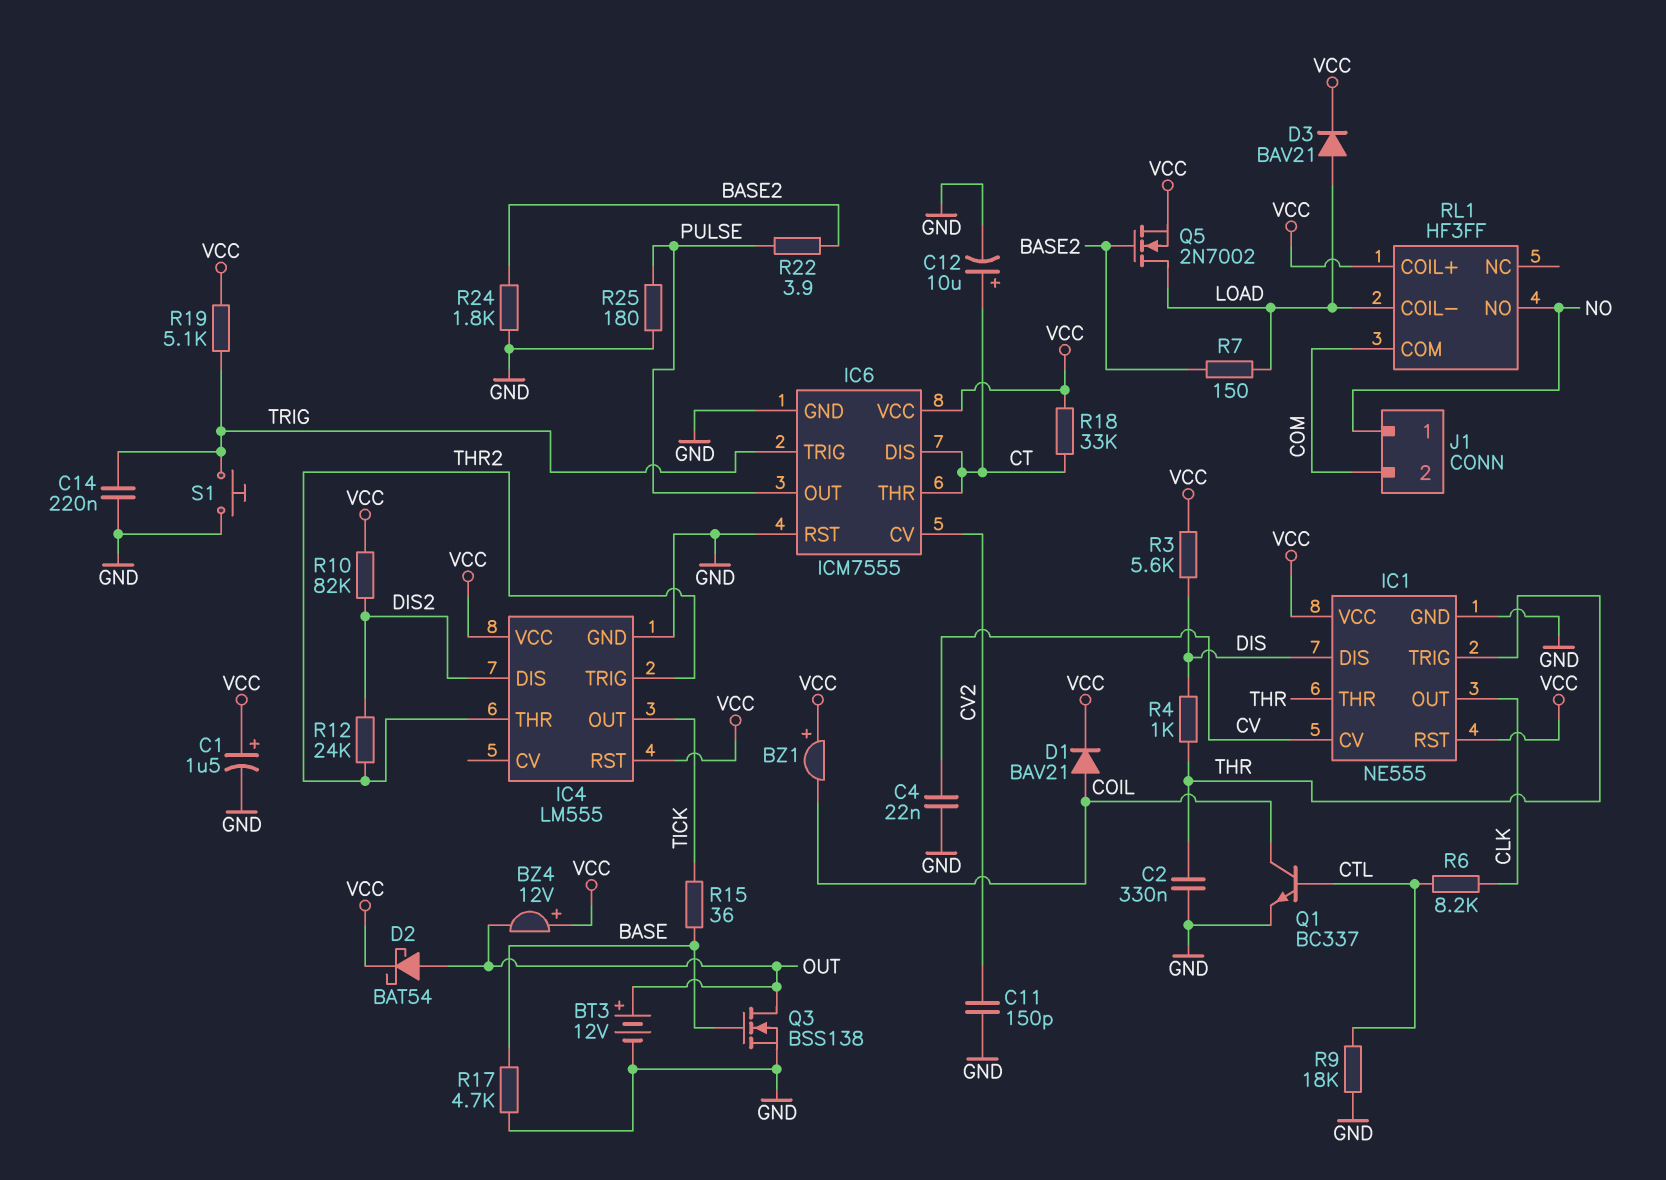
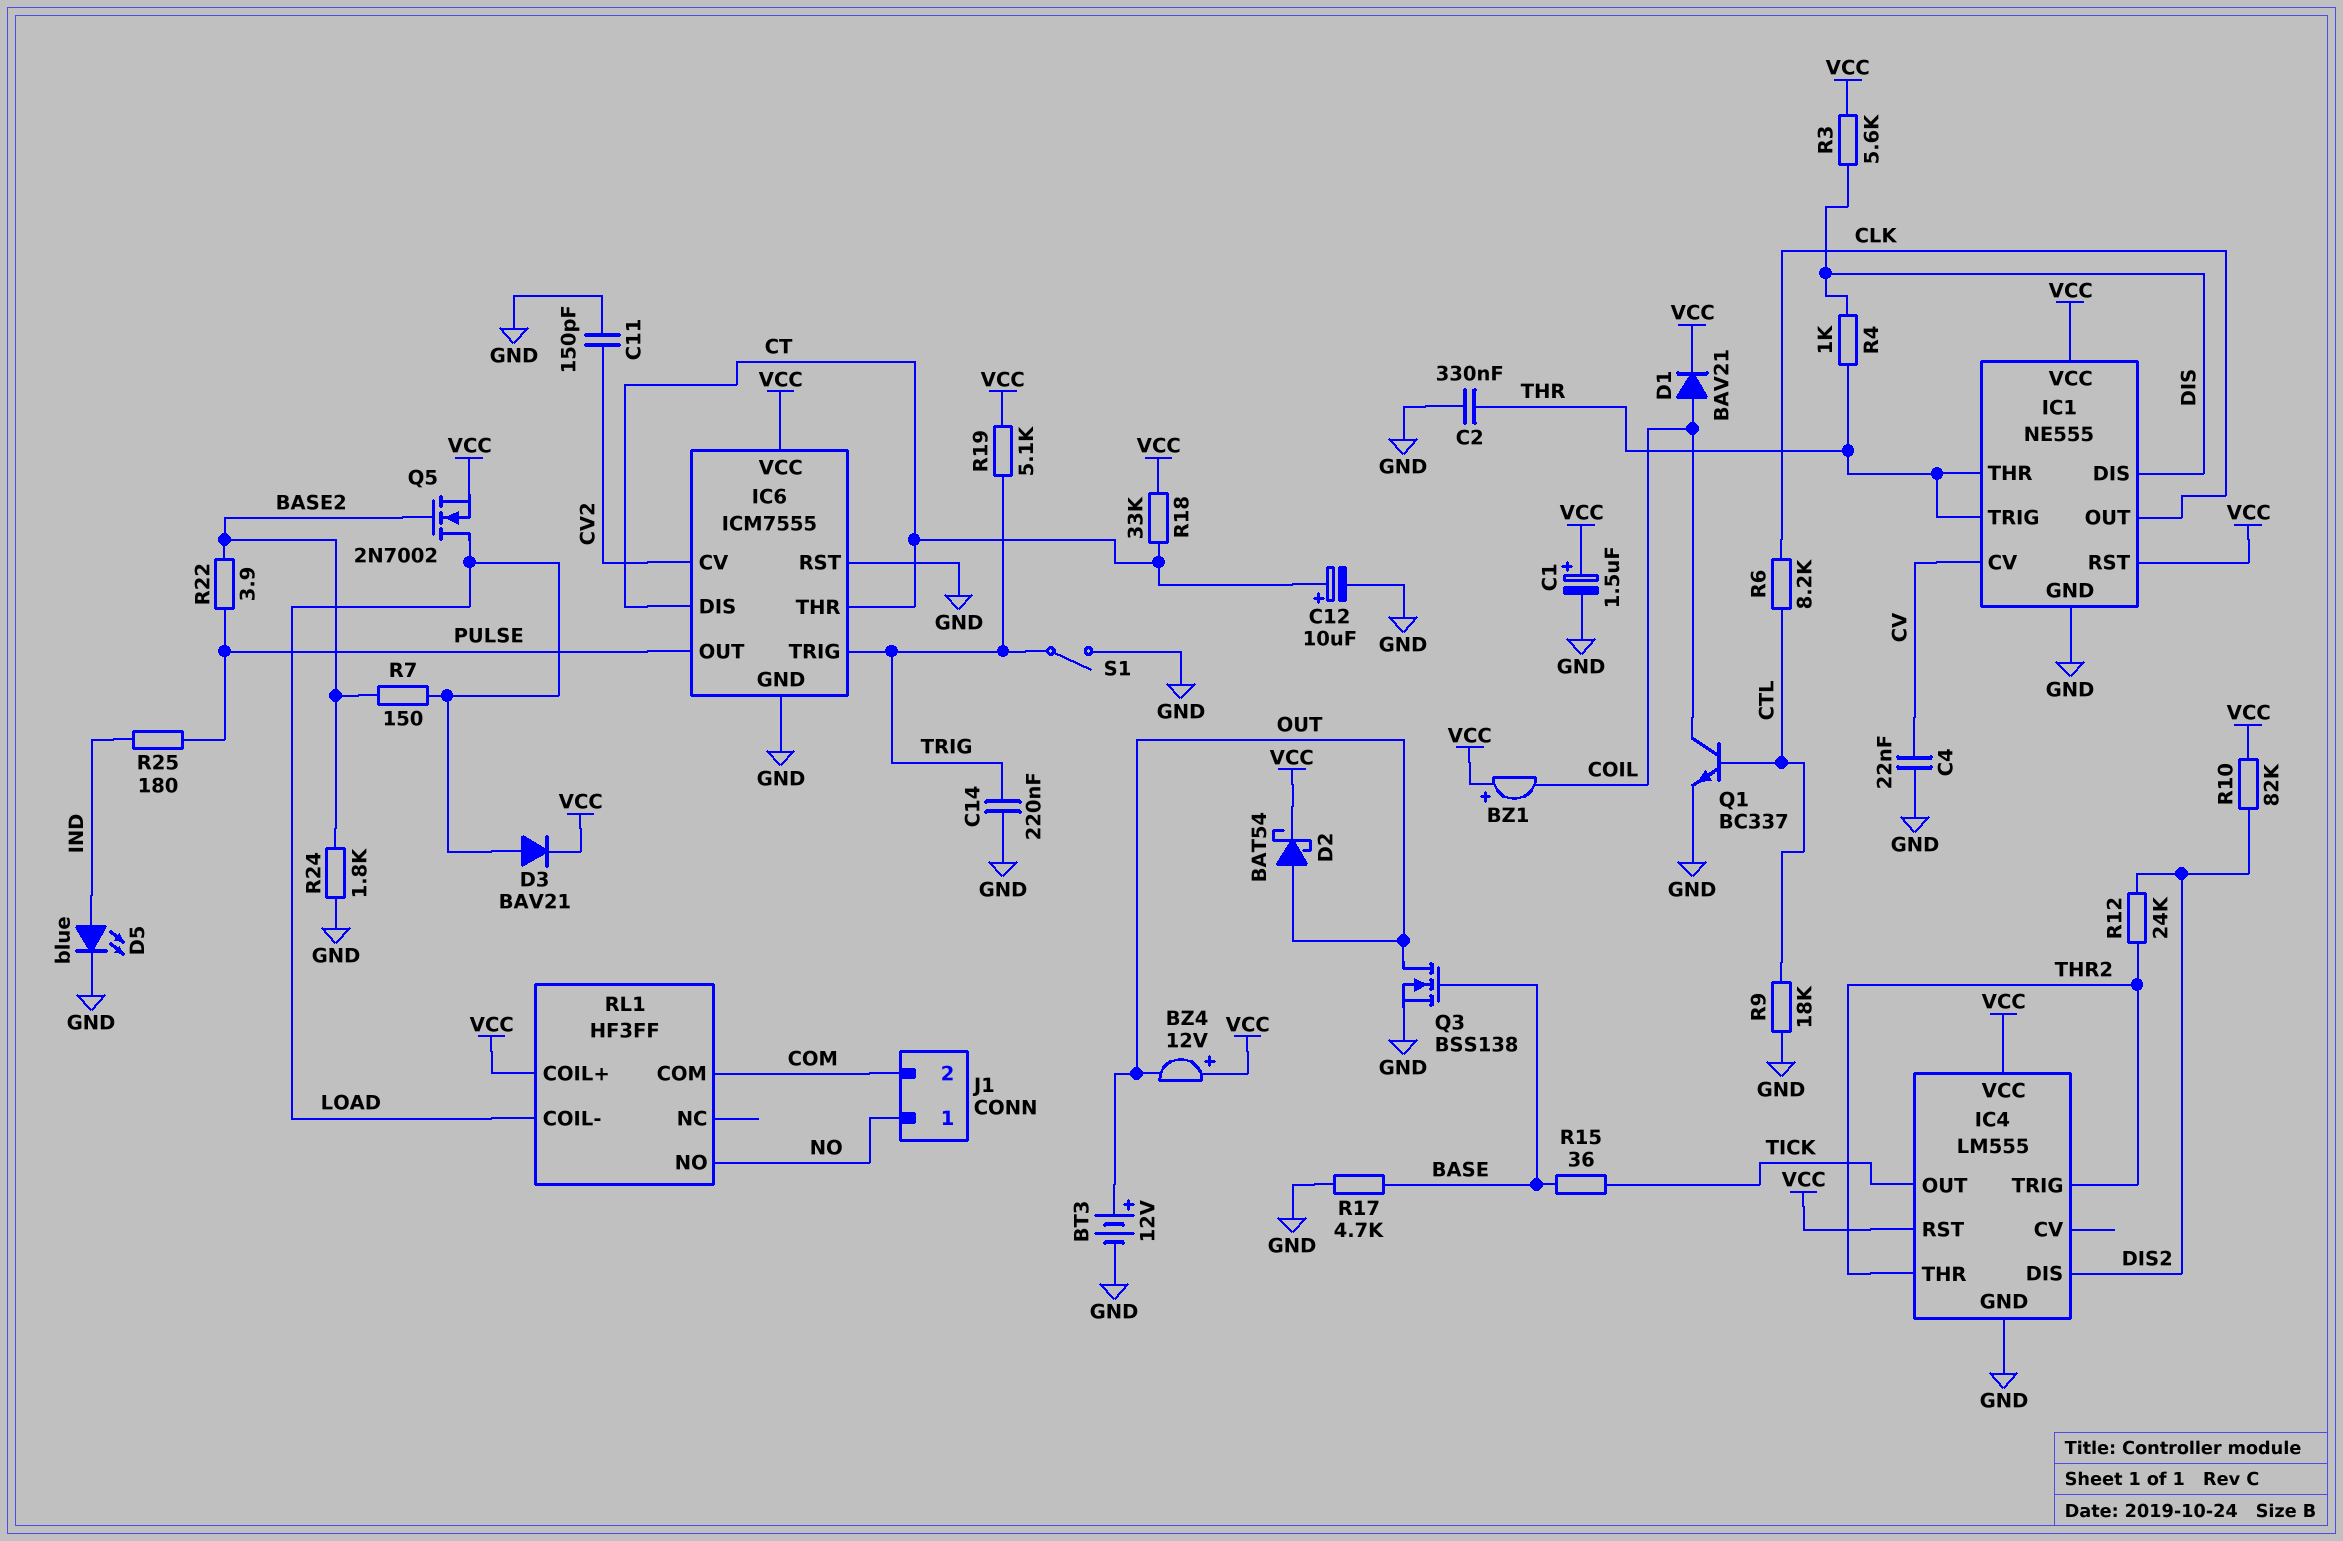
D5: none -> LED blue (A IND, K GND)
R25: 180 (GND, PULSE) -> 180 (IND, PULSE)
S1: button (GND, TRIG) -> switch (GND, TRIG)

